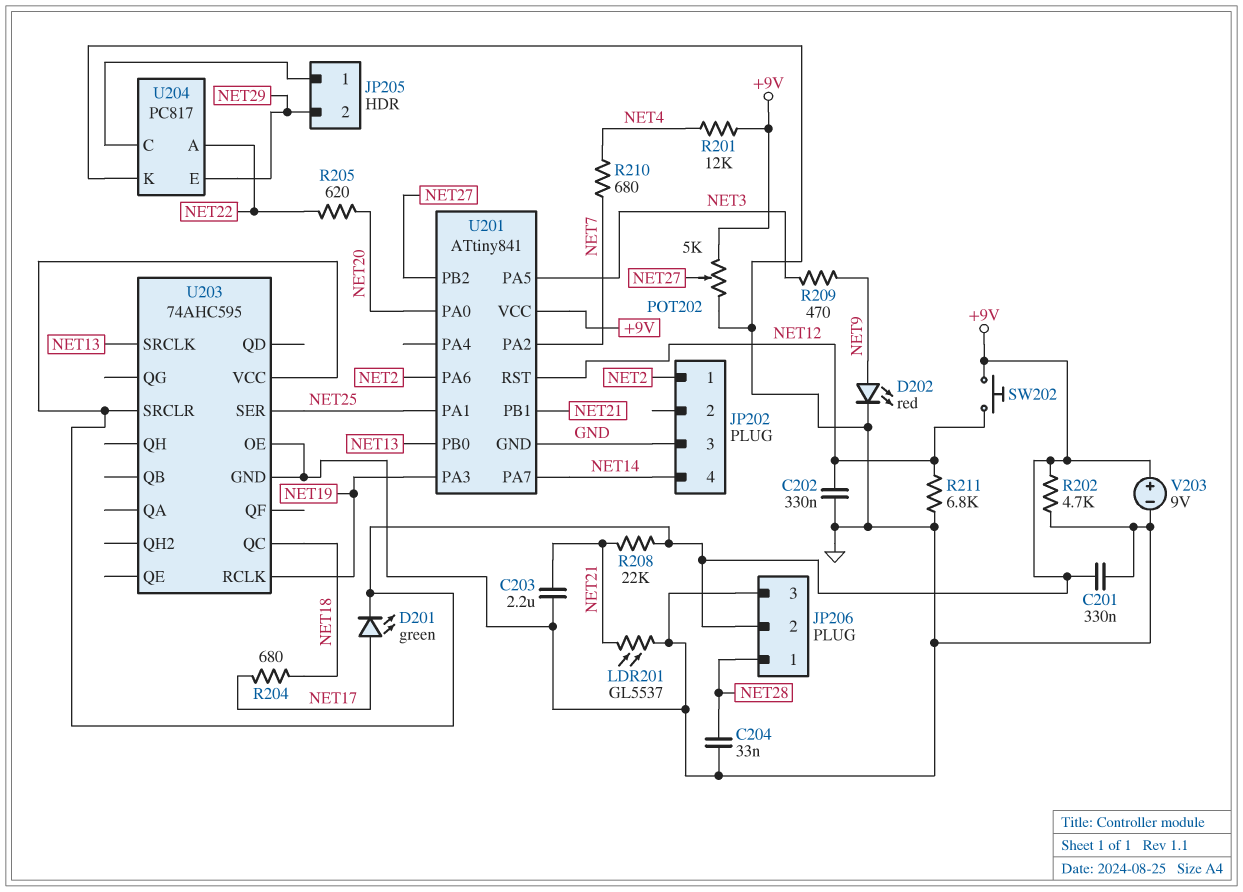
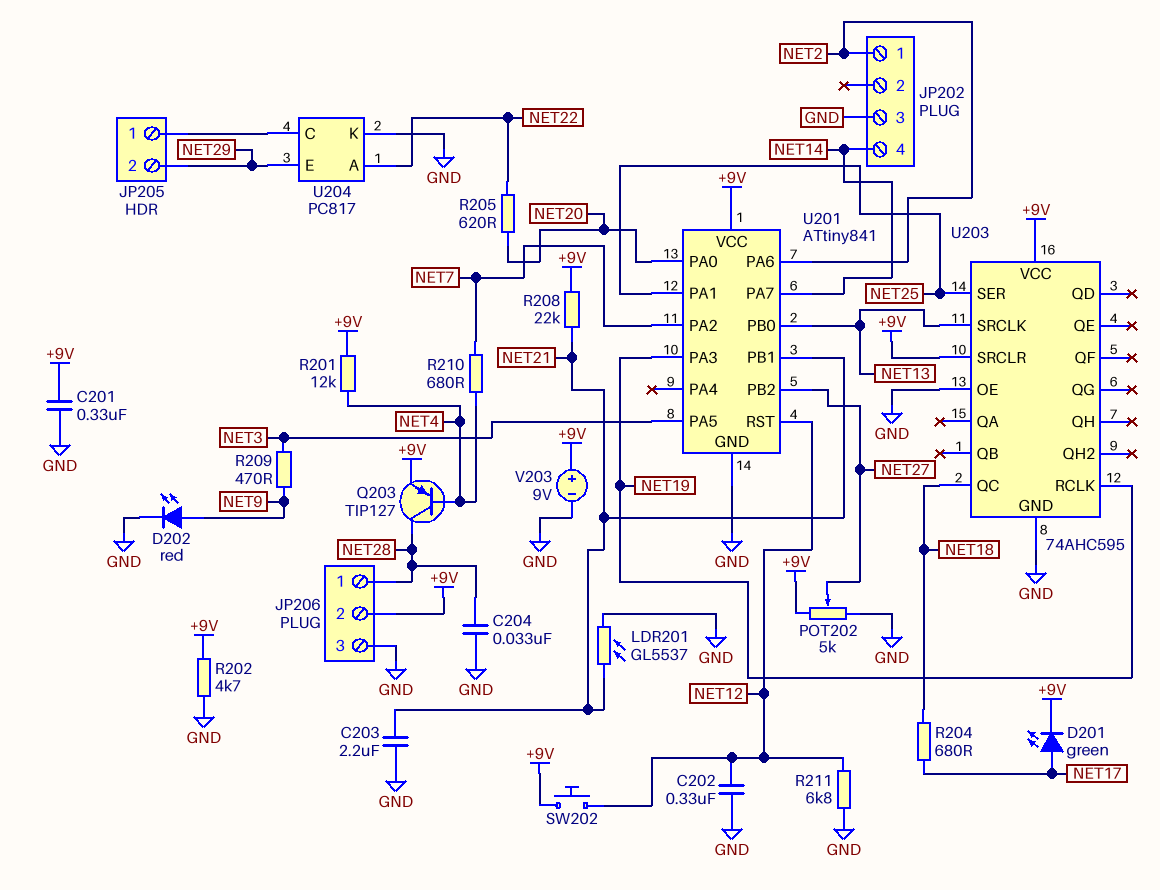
Q203: none -> PNP TIP127 (B NET4, C NET28, E +9V)

